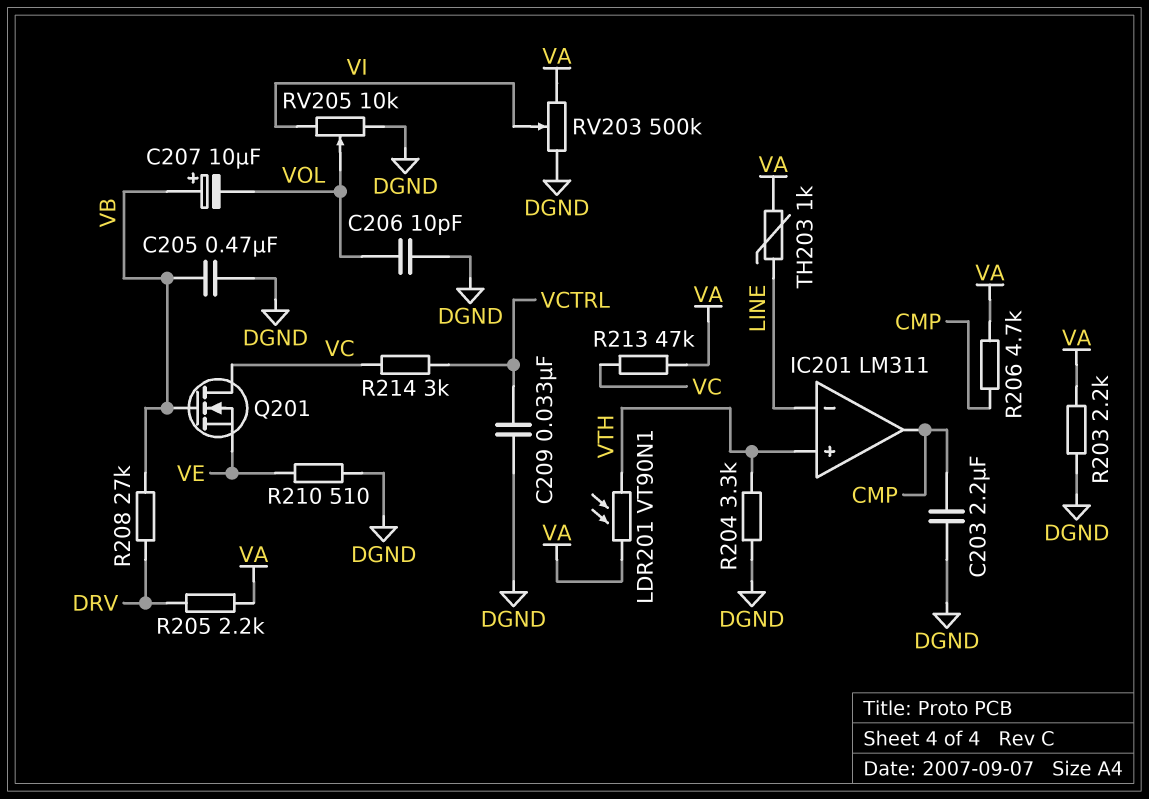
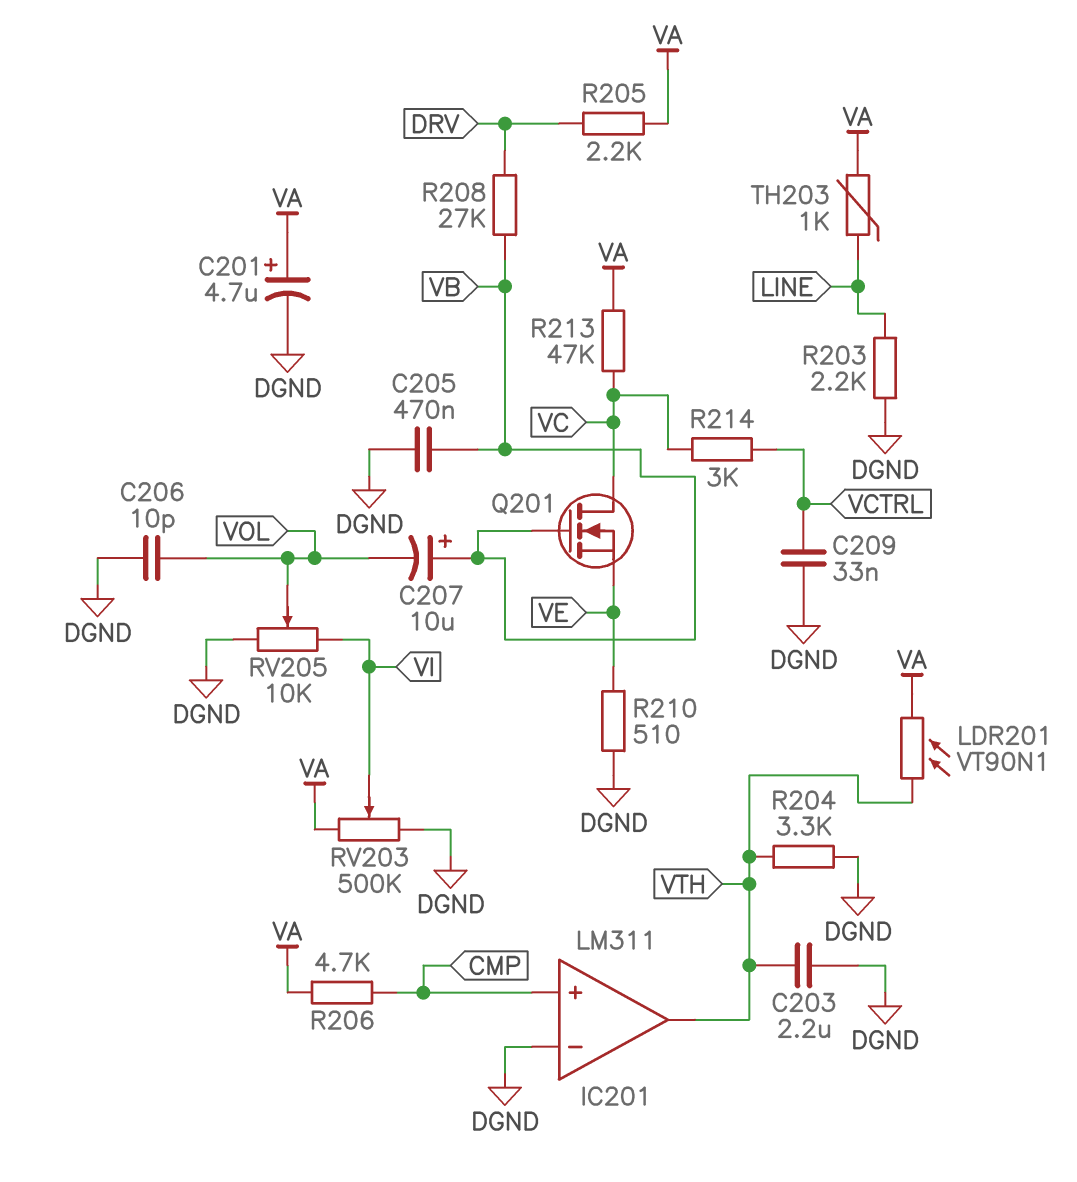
C201: none -> 4.7uF (plus VA, minus DGND)
C203: 2.2uF (CMP, DGND) -> 2.2uF (DGND, VTH)
IC201 pin in+: VTH -> CMP
IC201 pin in-: LINE -> DGND
IC201 pin out: CMP -> VTH
R203: 2.2k (DGND, VA) -> 2.2k (DGND, LINE)

